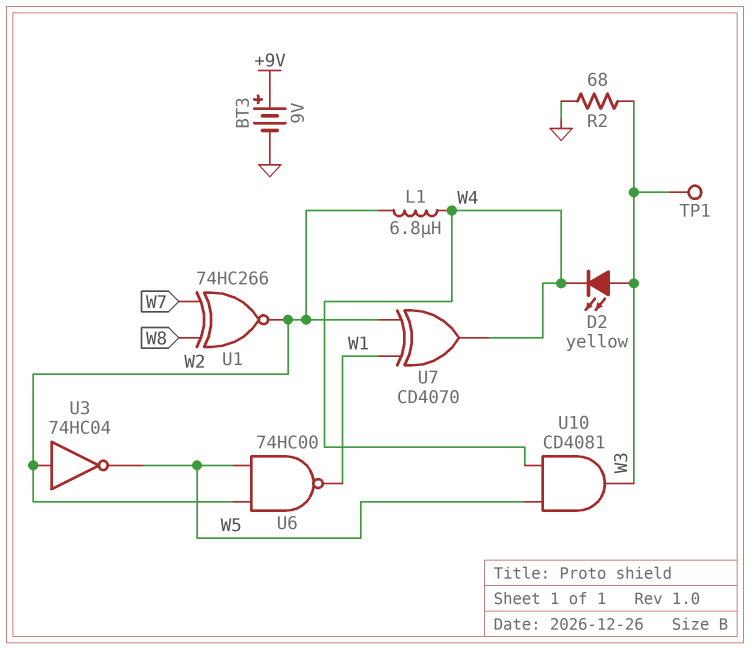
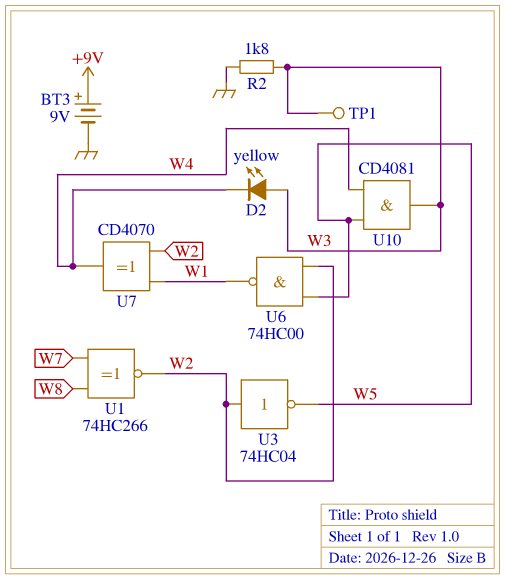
L1: 6.8uH (W2, W4) -> none
R2: 68 (GND, W3) -> 1.8k (GND, W3)

